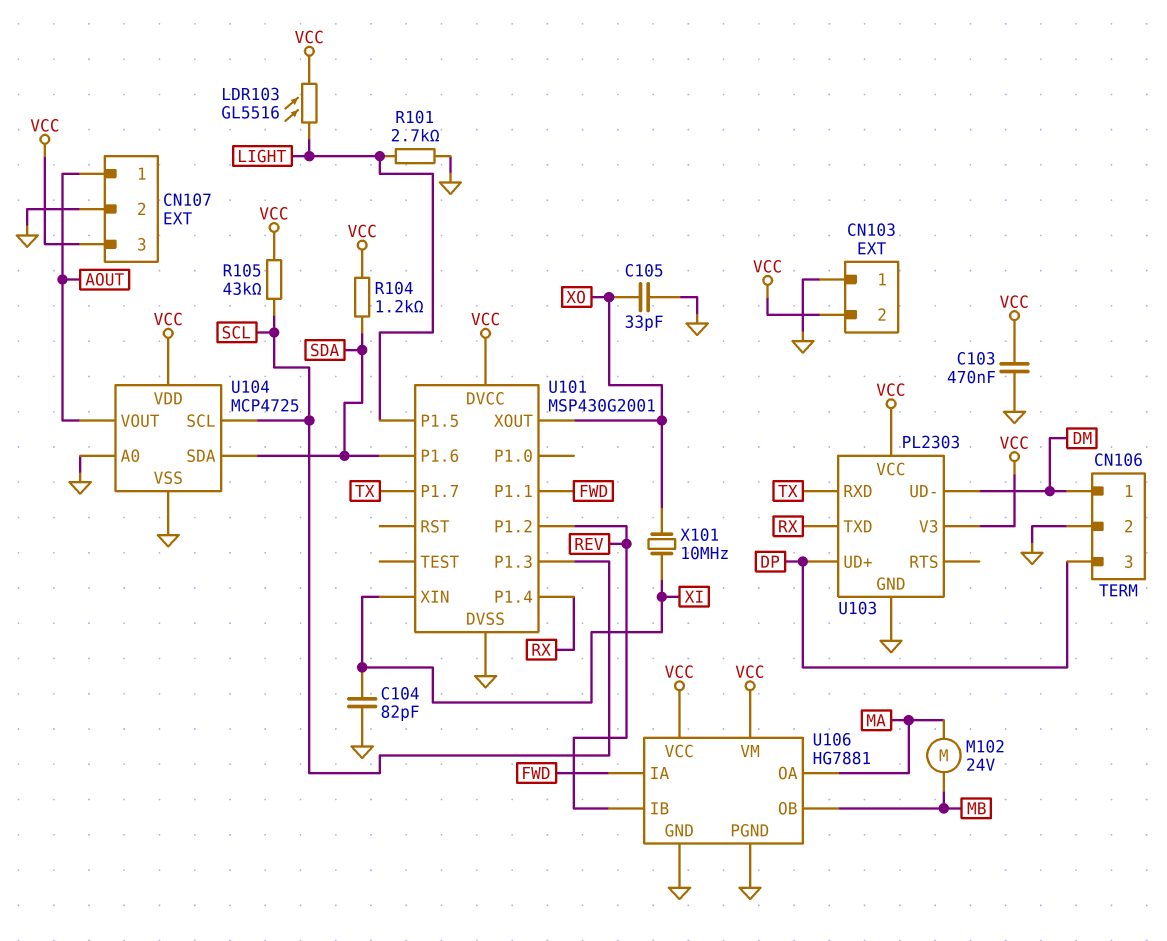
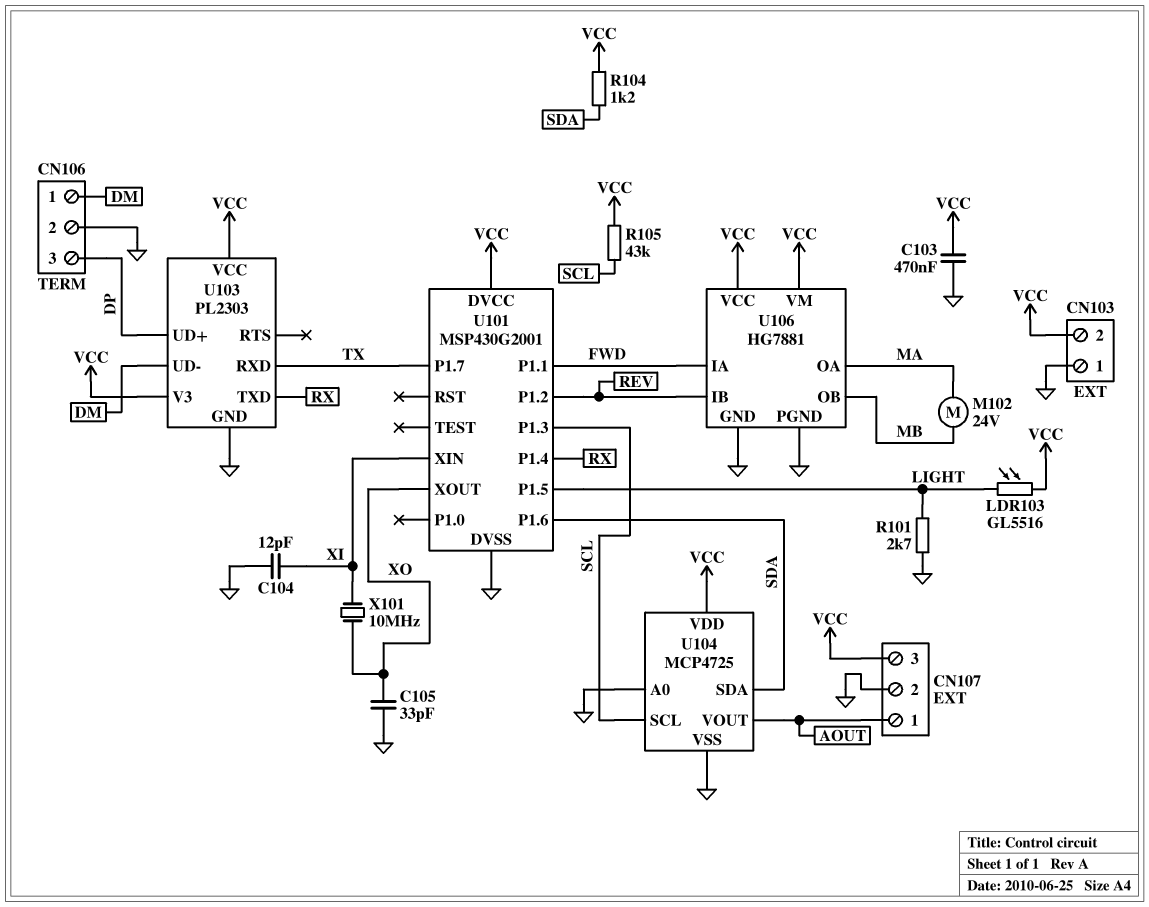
C104: 82pF (GND, XI) -> 12pF (GND, XI)

